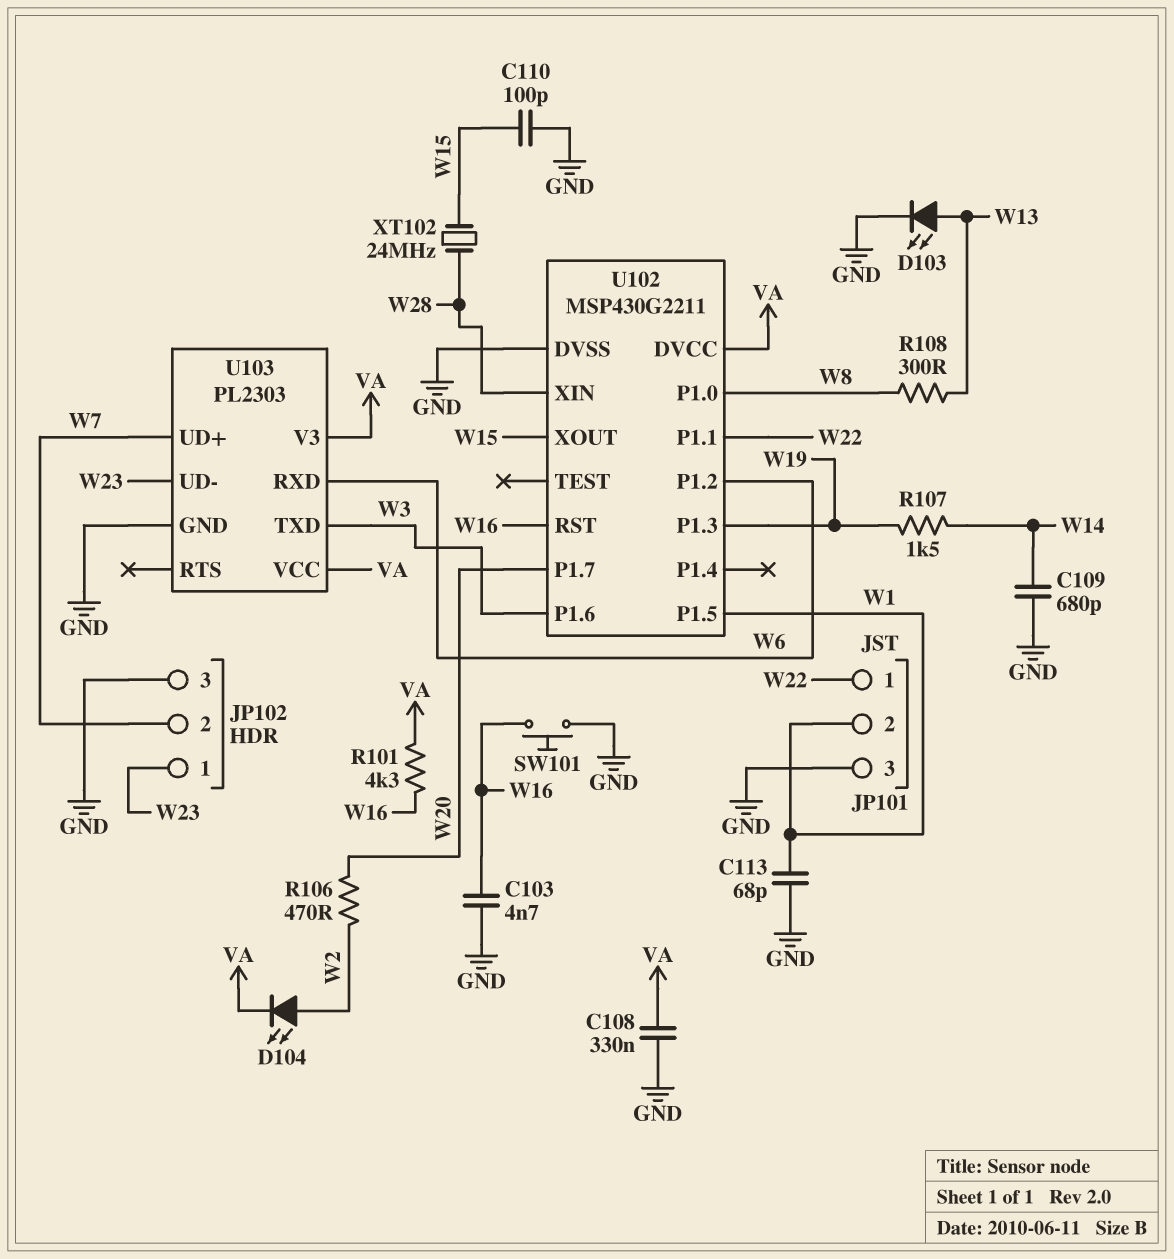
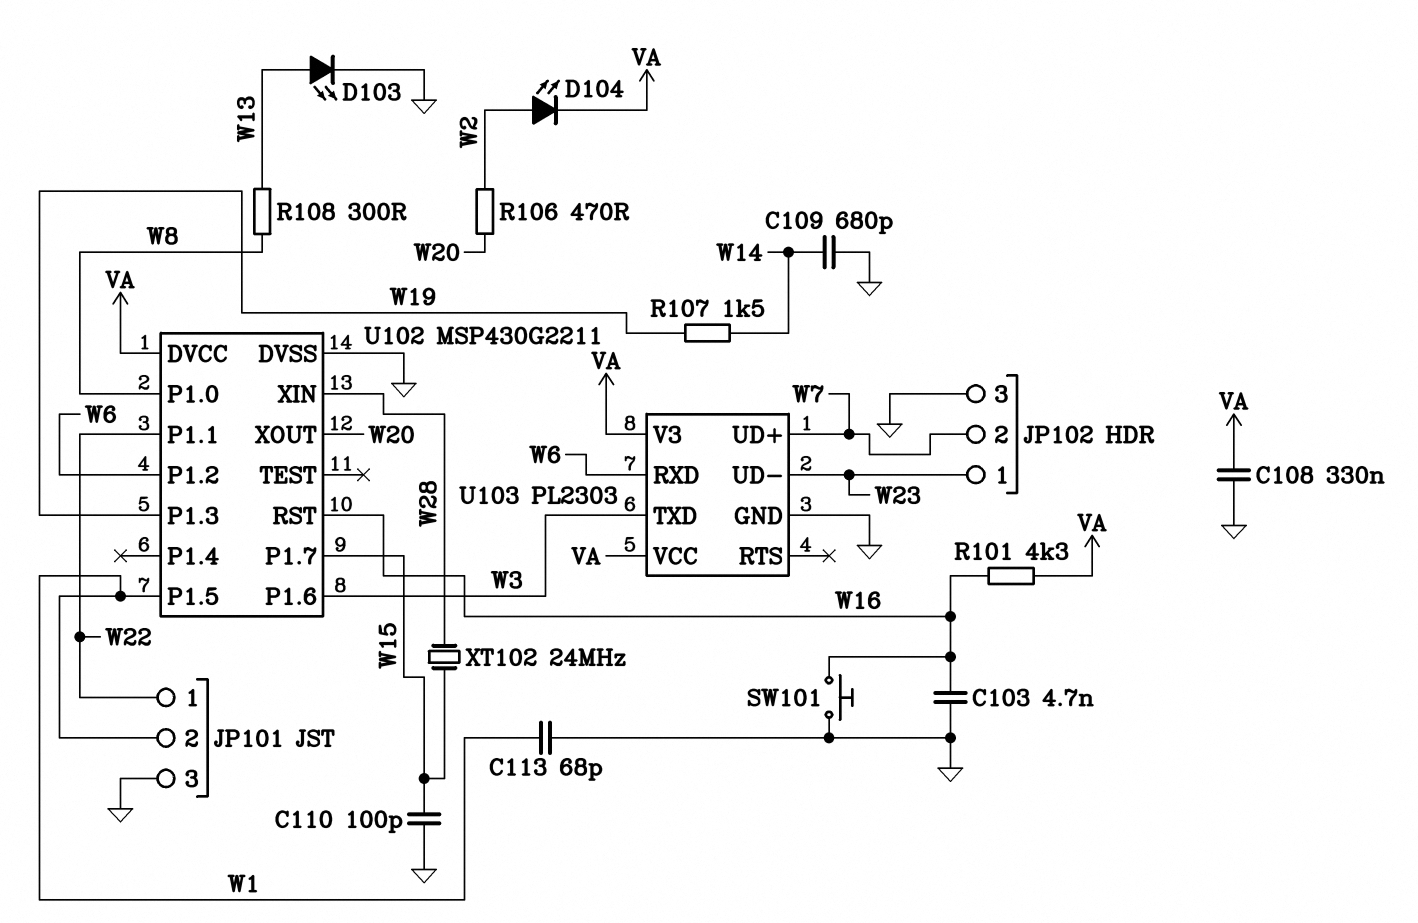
U102 pin P1.7: W20 -> W15
U102 pin XOUT: W15 -> W20

